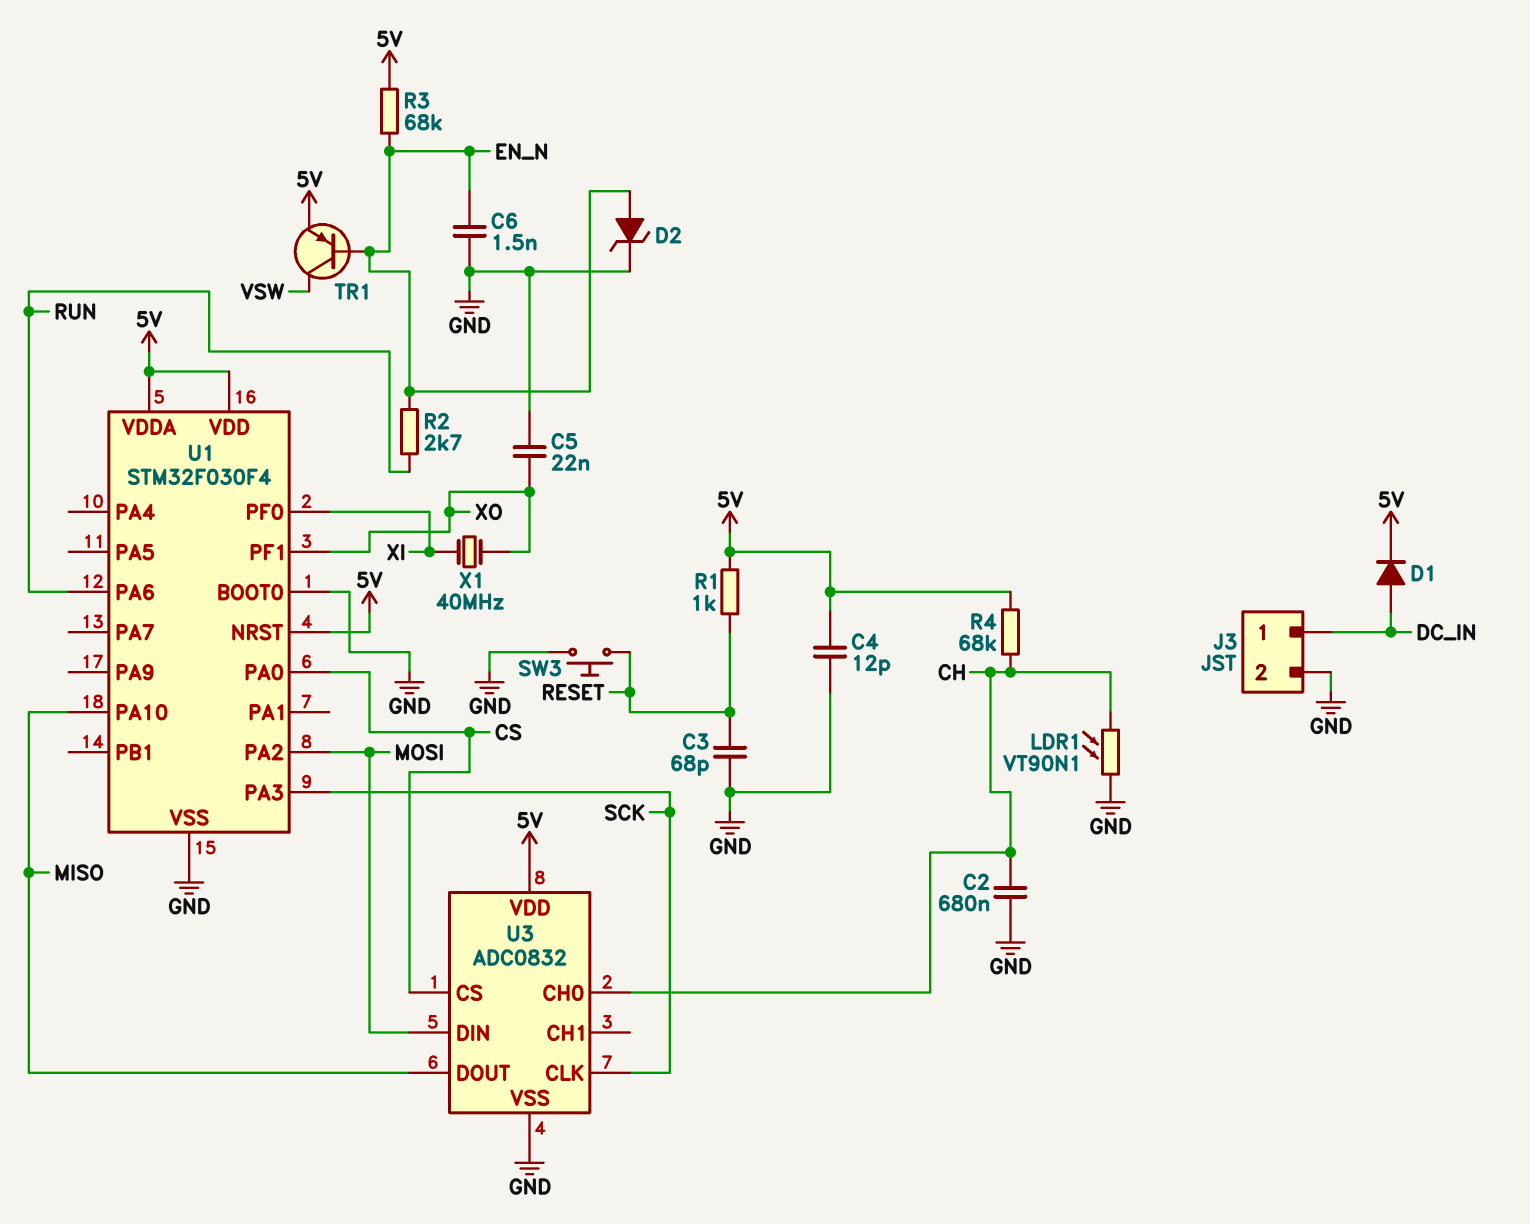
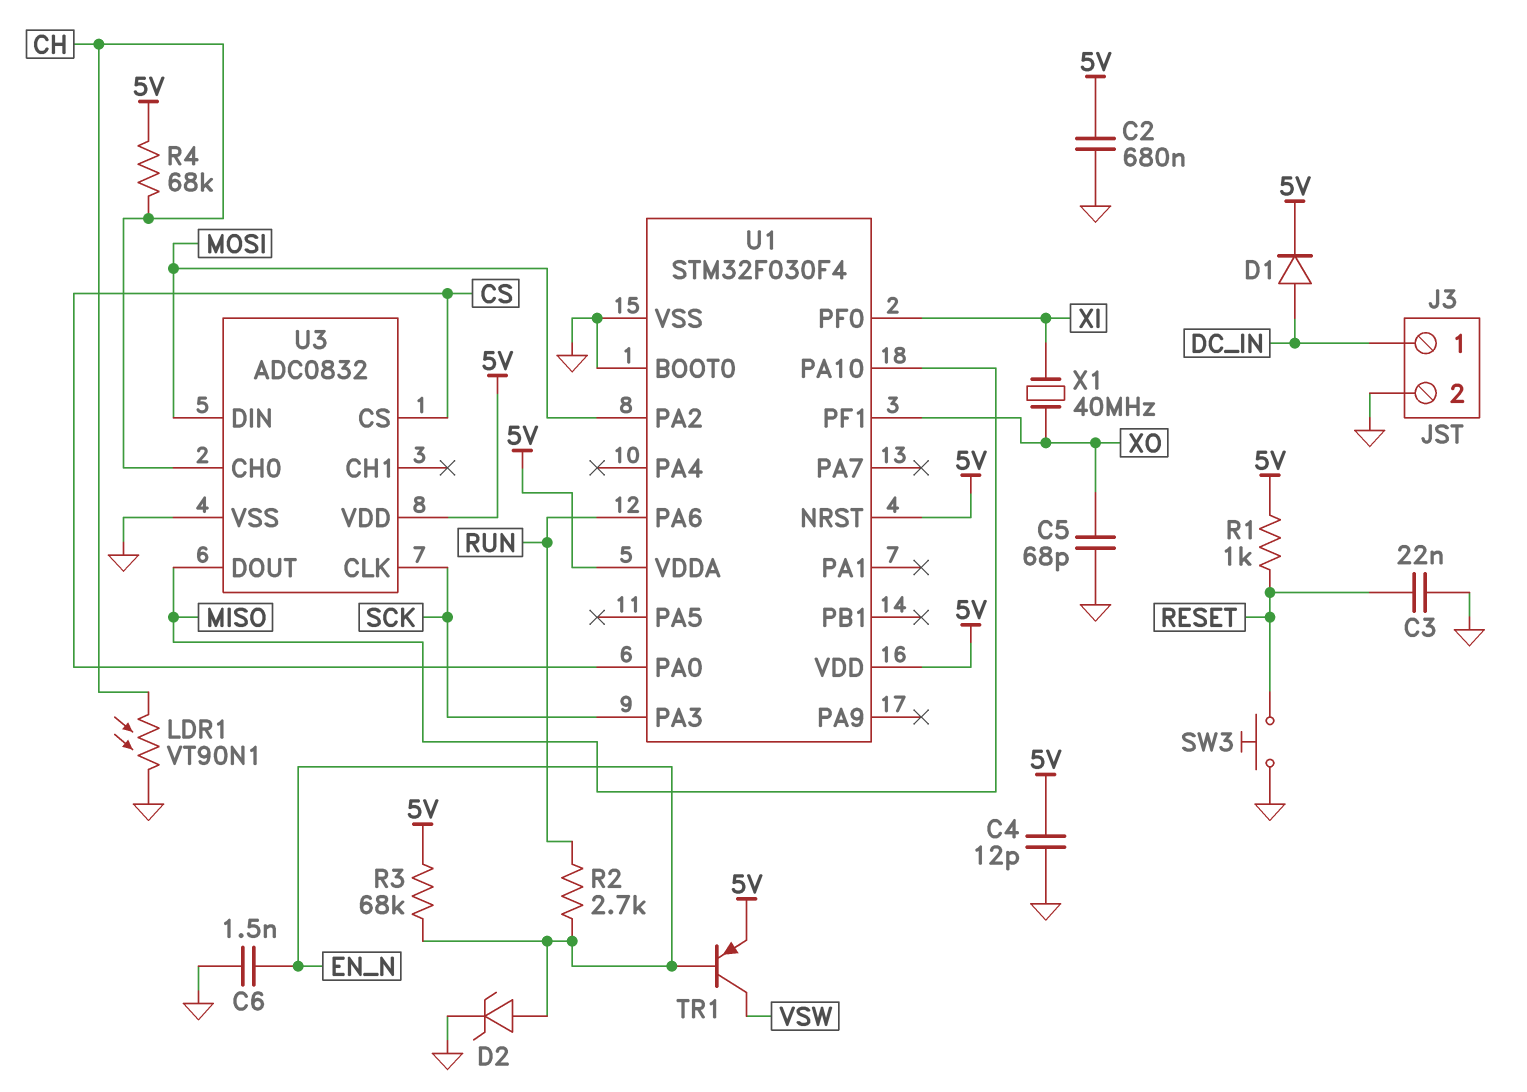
C2: 680nF (CH, GND) -> 680nF (5V, GND)
C3: 68pF (GND, RESET) -> 22nF (GND, RESET)
C5: 22nF (GND, XO) -> 68pF (GND, XO)

